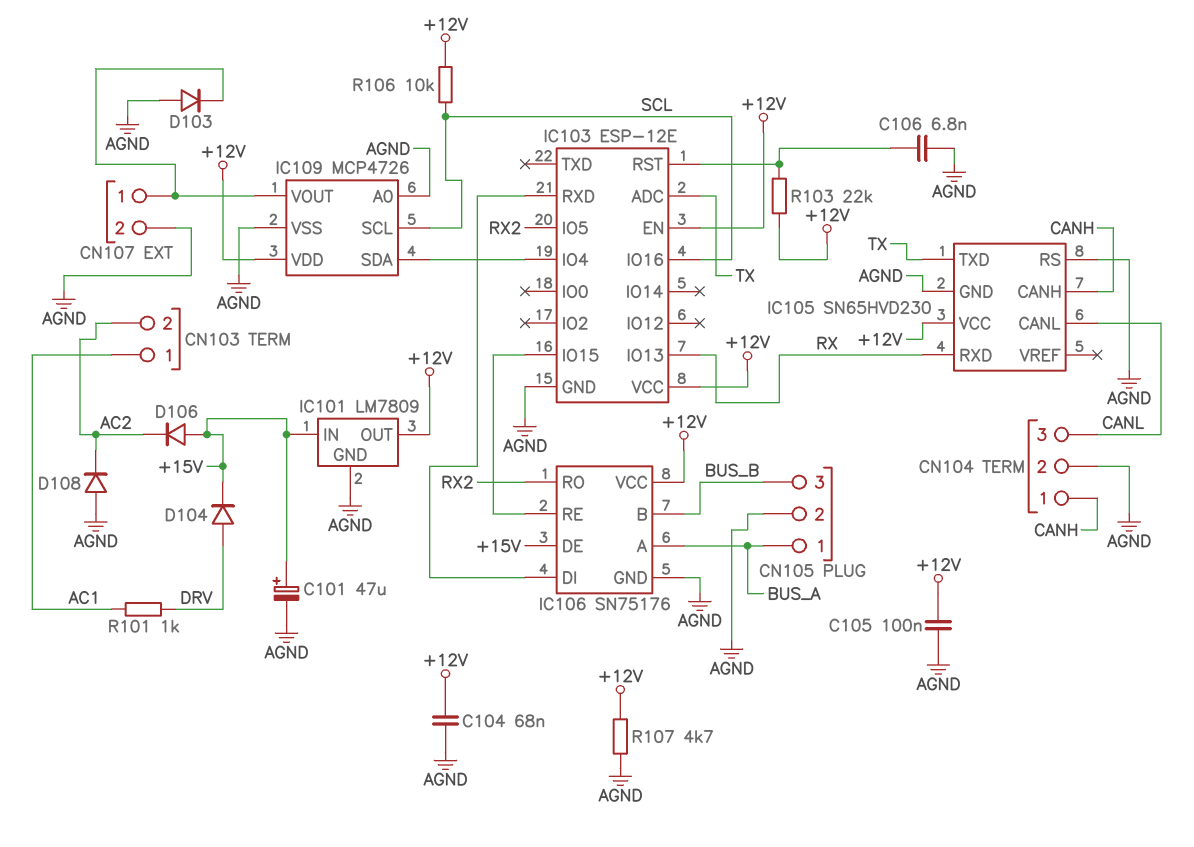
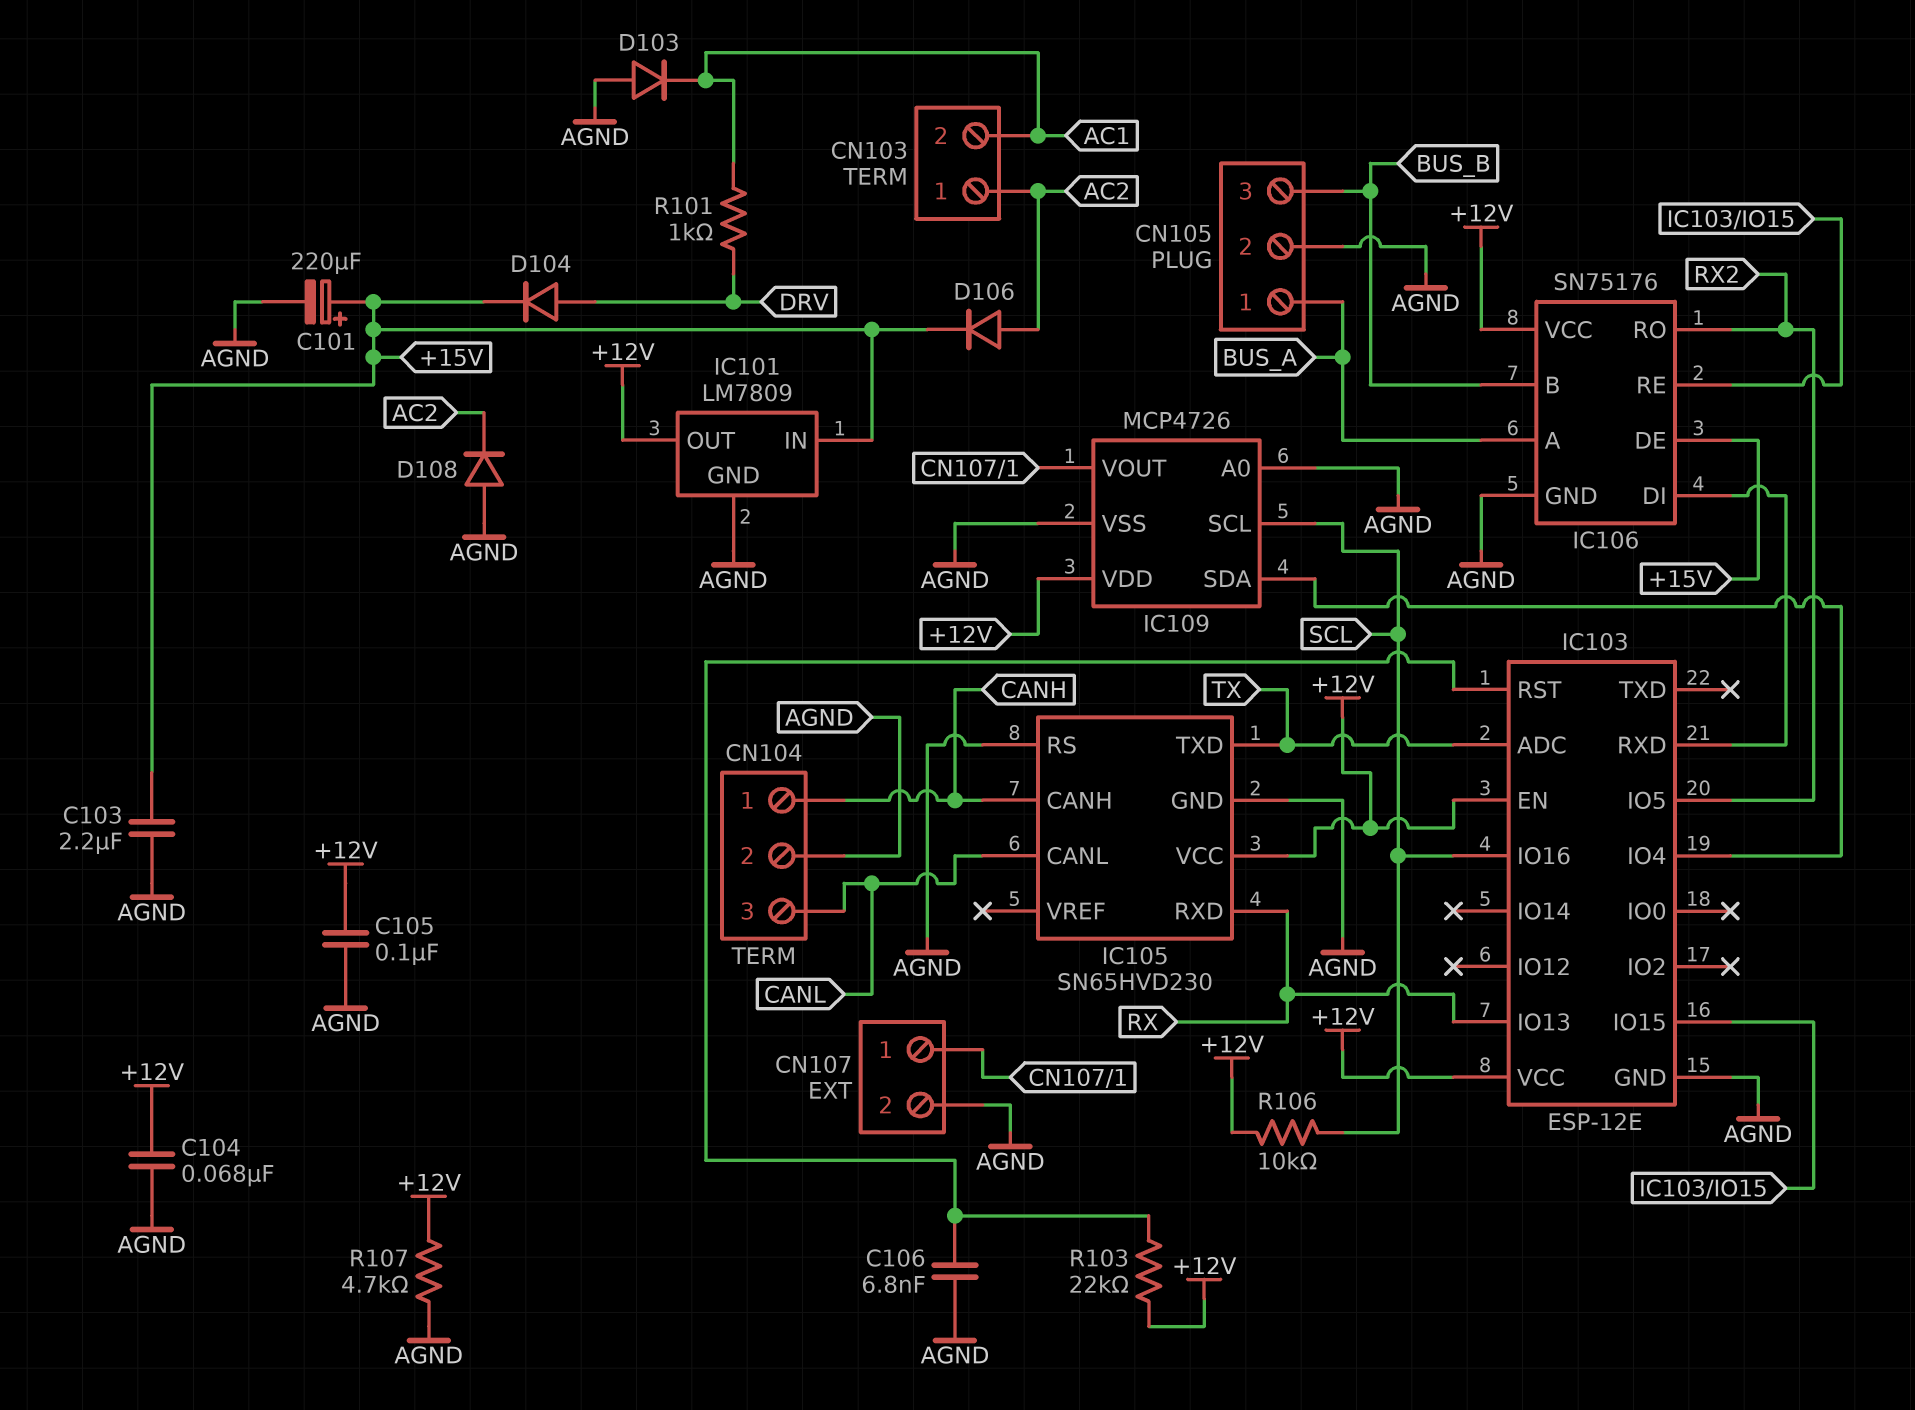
C101: 47uF (plus +15V, minus AGND) -> 220uF (plus +15V, minus AGND)
C103: none -> 2.2uF (+15V, AGND)
CN103 pin 1: AC1 -> AC2
CN103 pin 2: AC2 -> AC1
D103: diode (A AGND, K CN107/1) -> diode (A AGND, K AC1)
D106: diode (A +15V, K AC2) -> diode (A AC2, K +15V)

